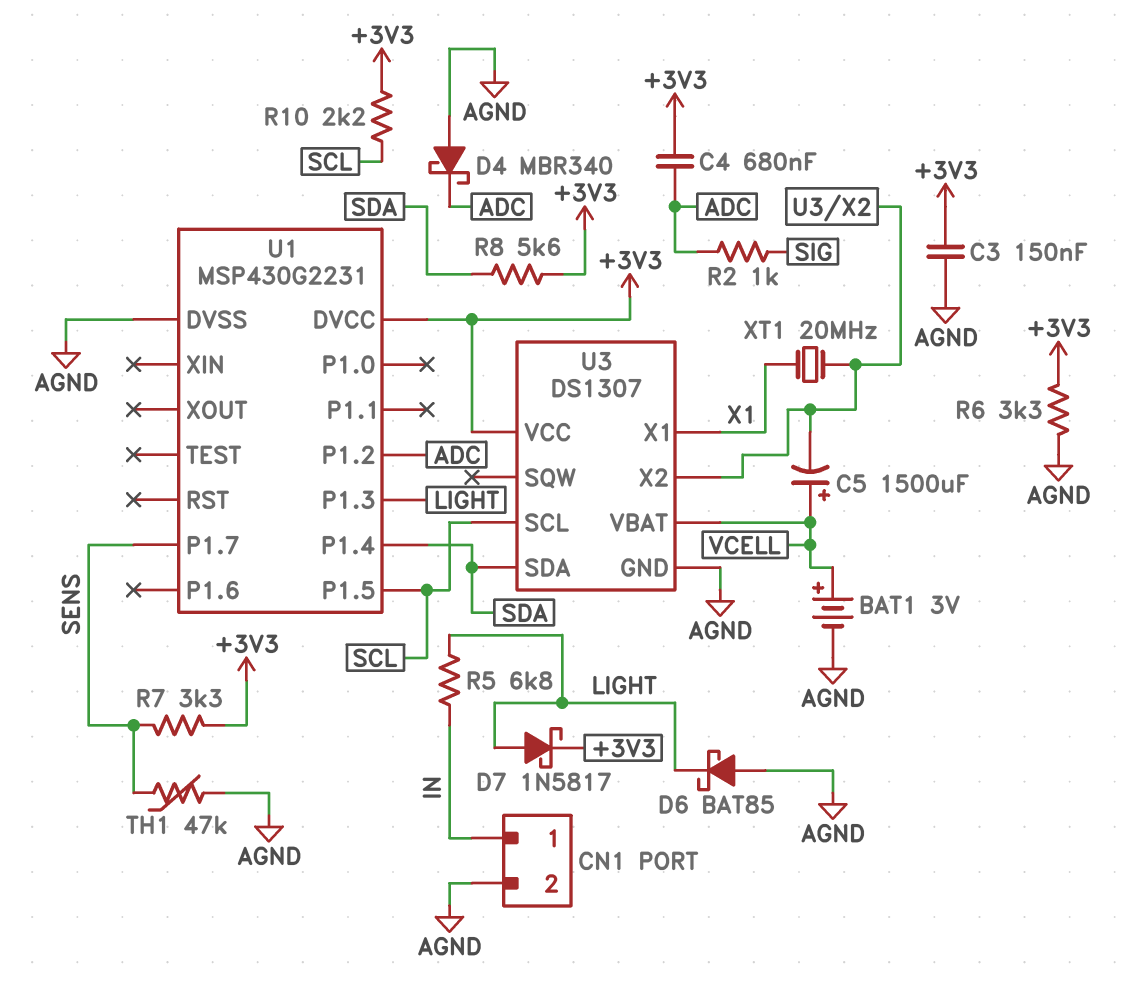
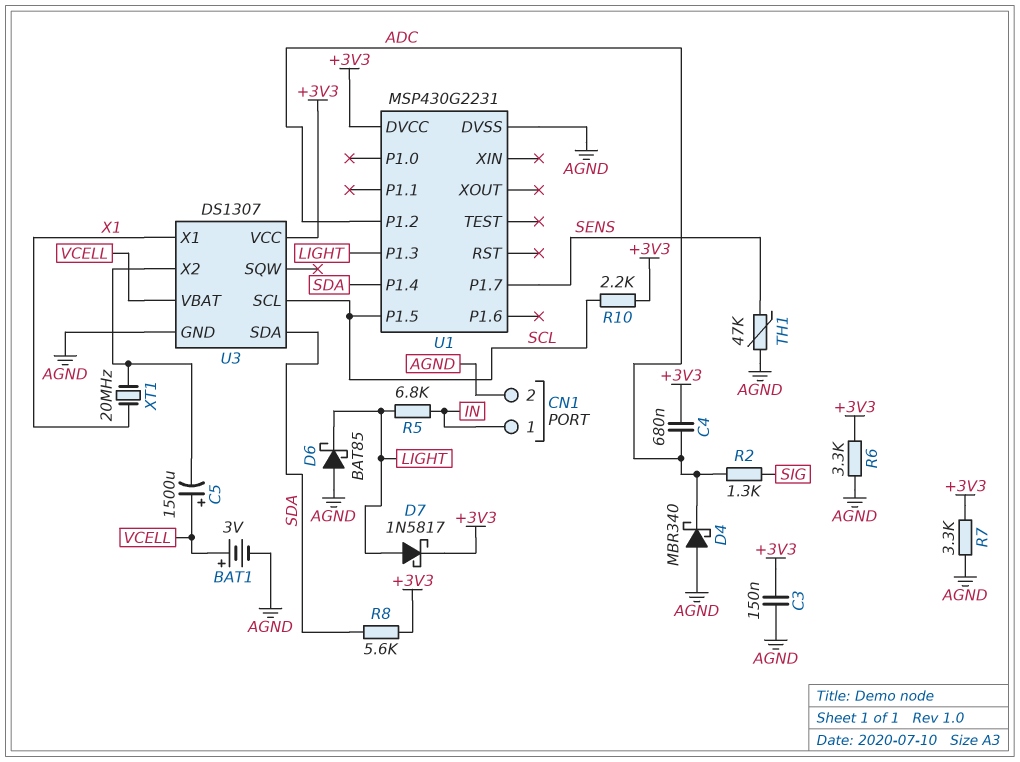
R2: 1k (ADC, SIG) -> 1.3k (ADC, SIG)
R7: 3.3k (+3V3, SENS) -> 3.3k (+3V3, AGND)

